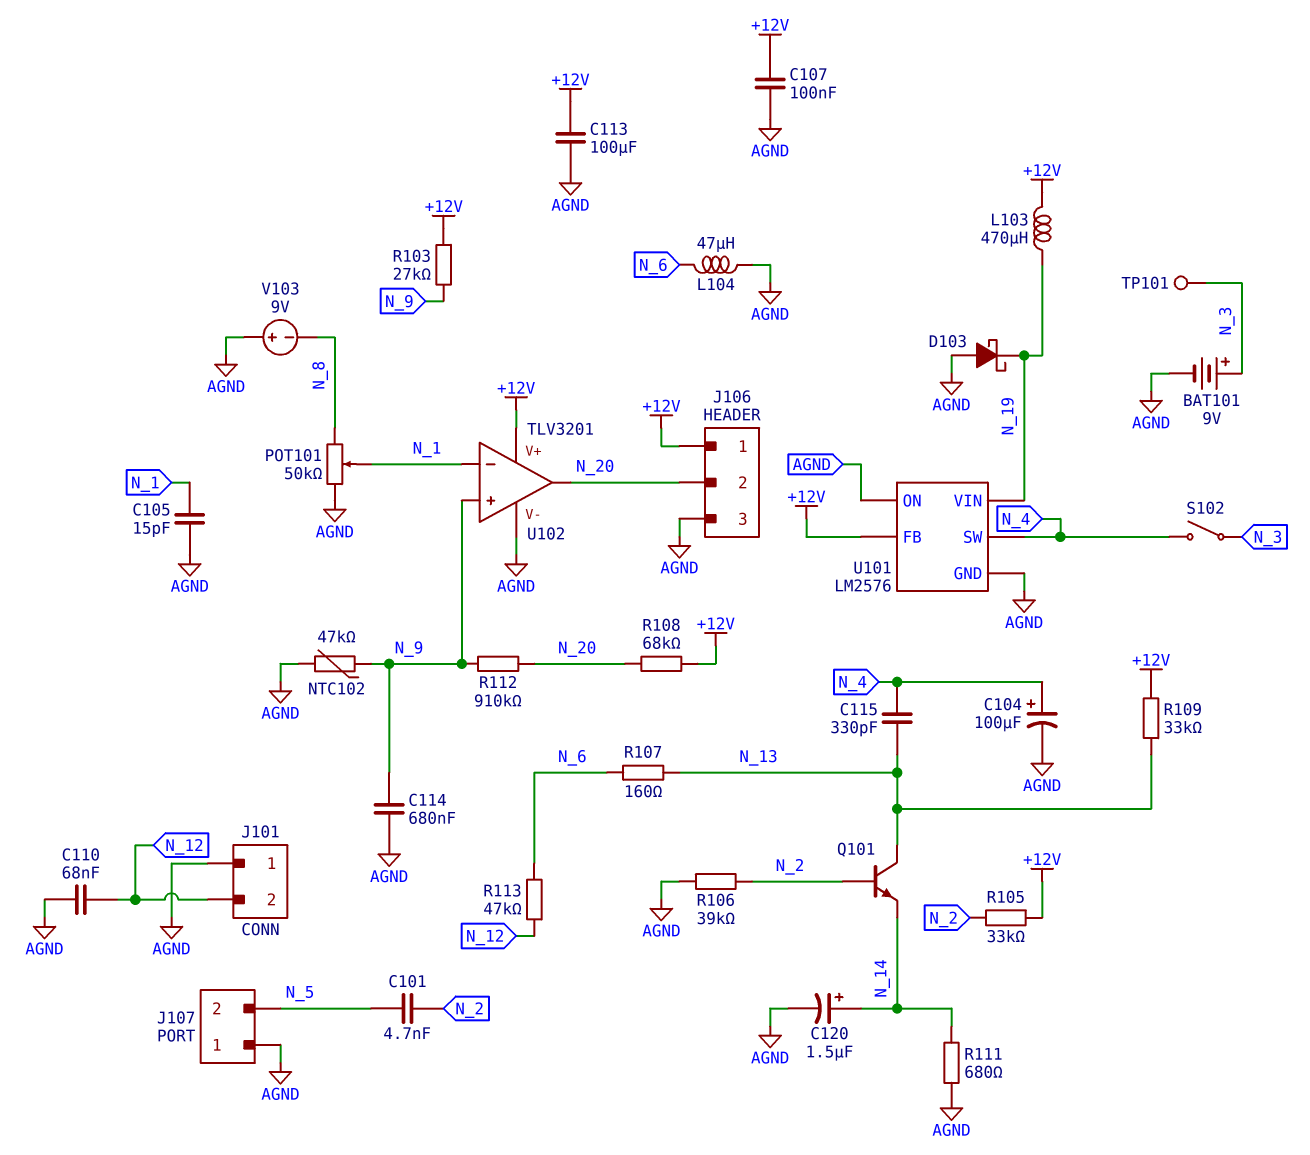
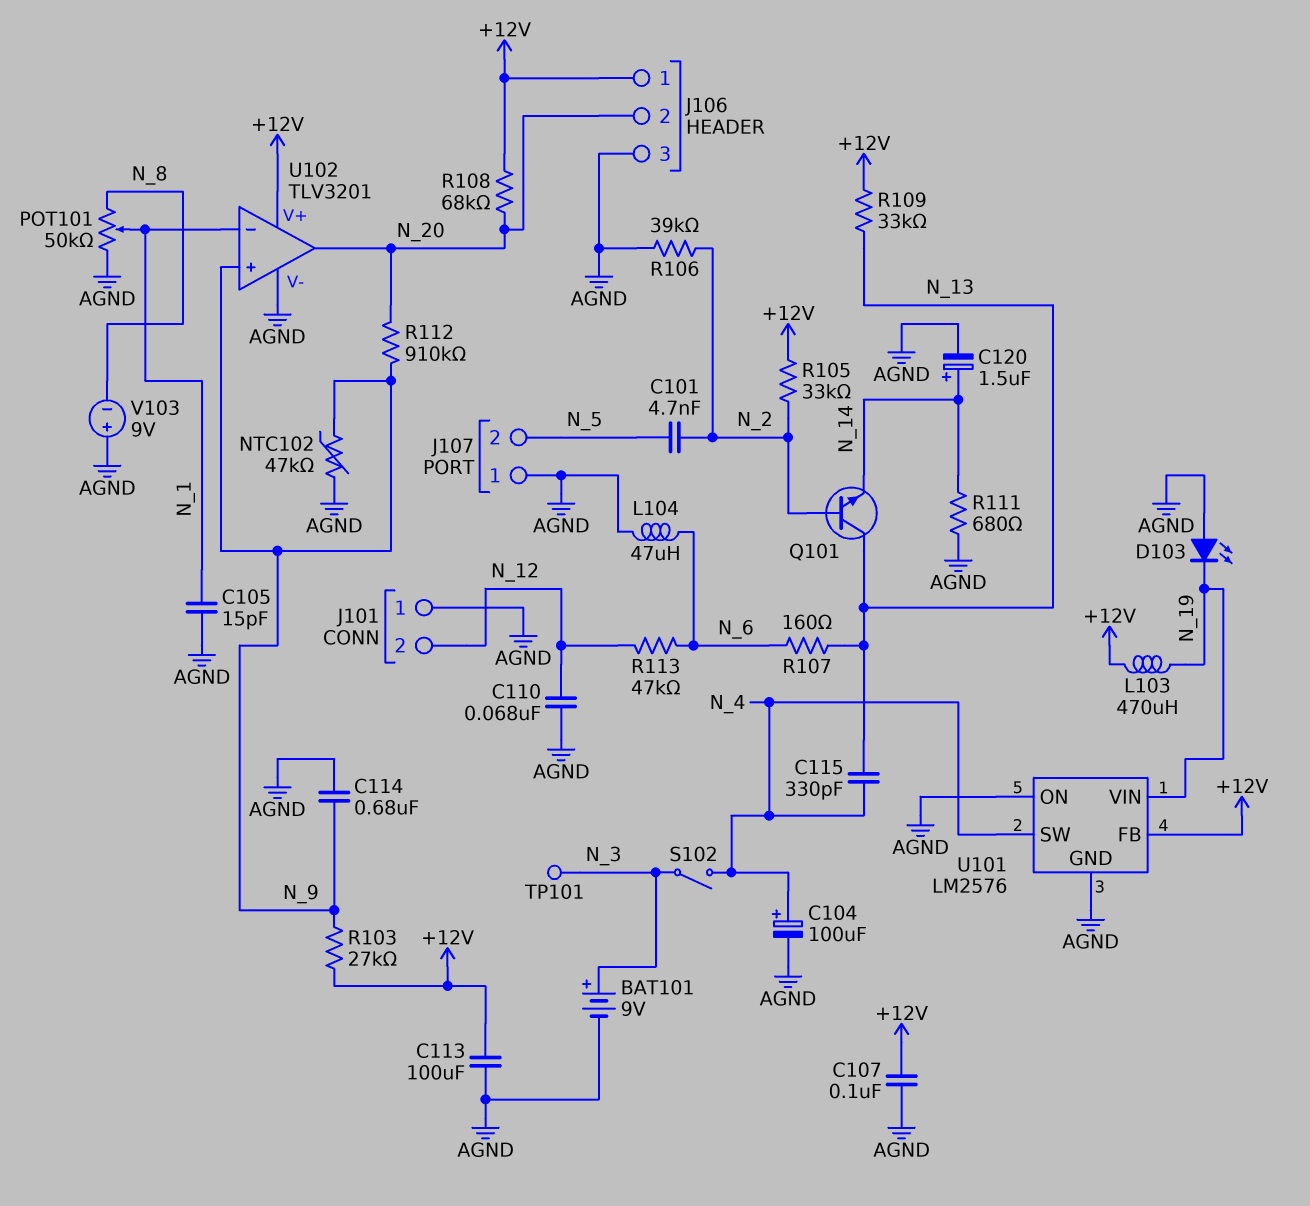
D103: schottky (A AGND, K N_19) -> LED (A AGND, K N_19)

